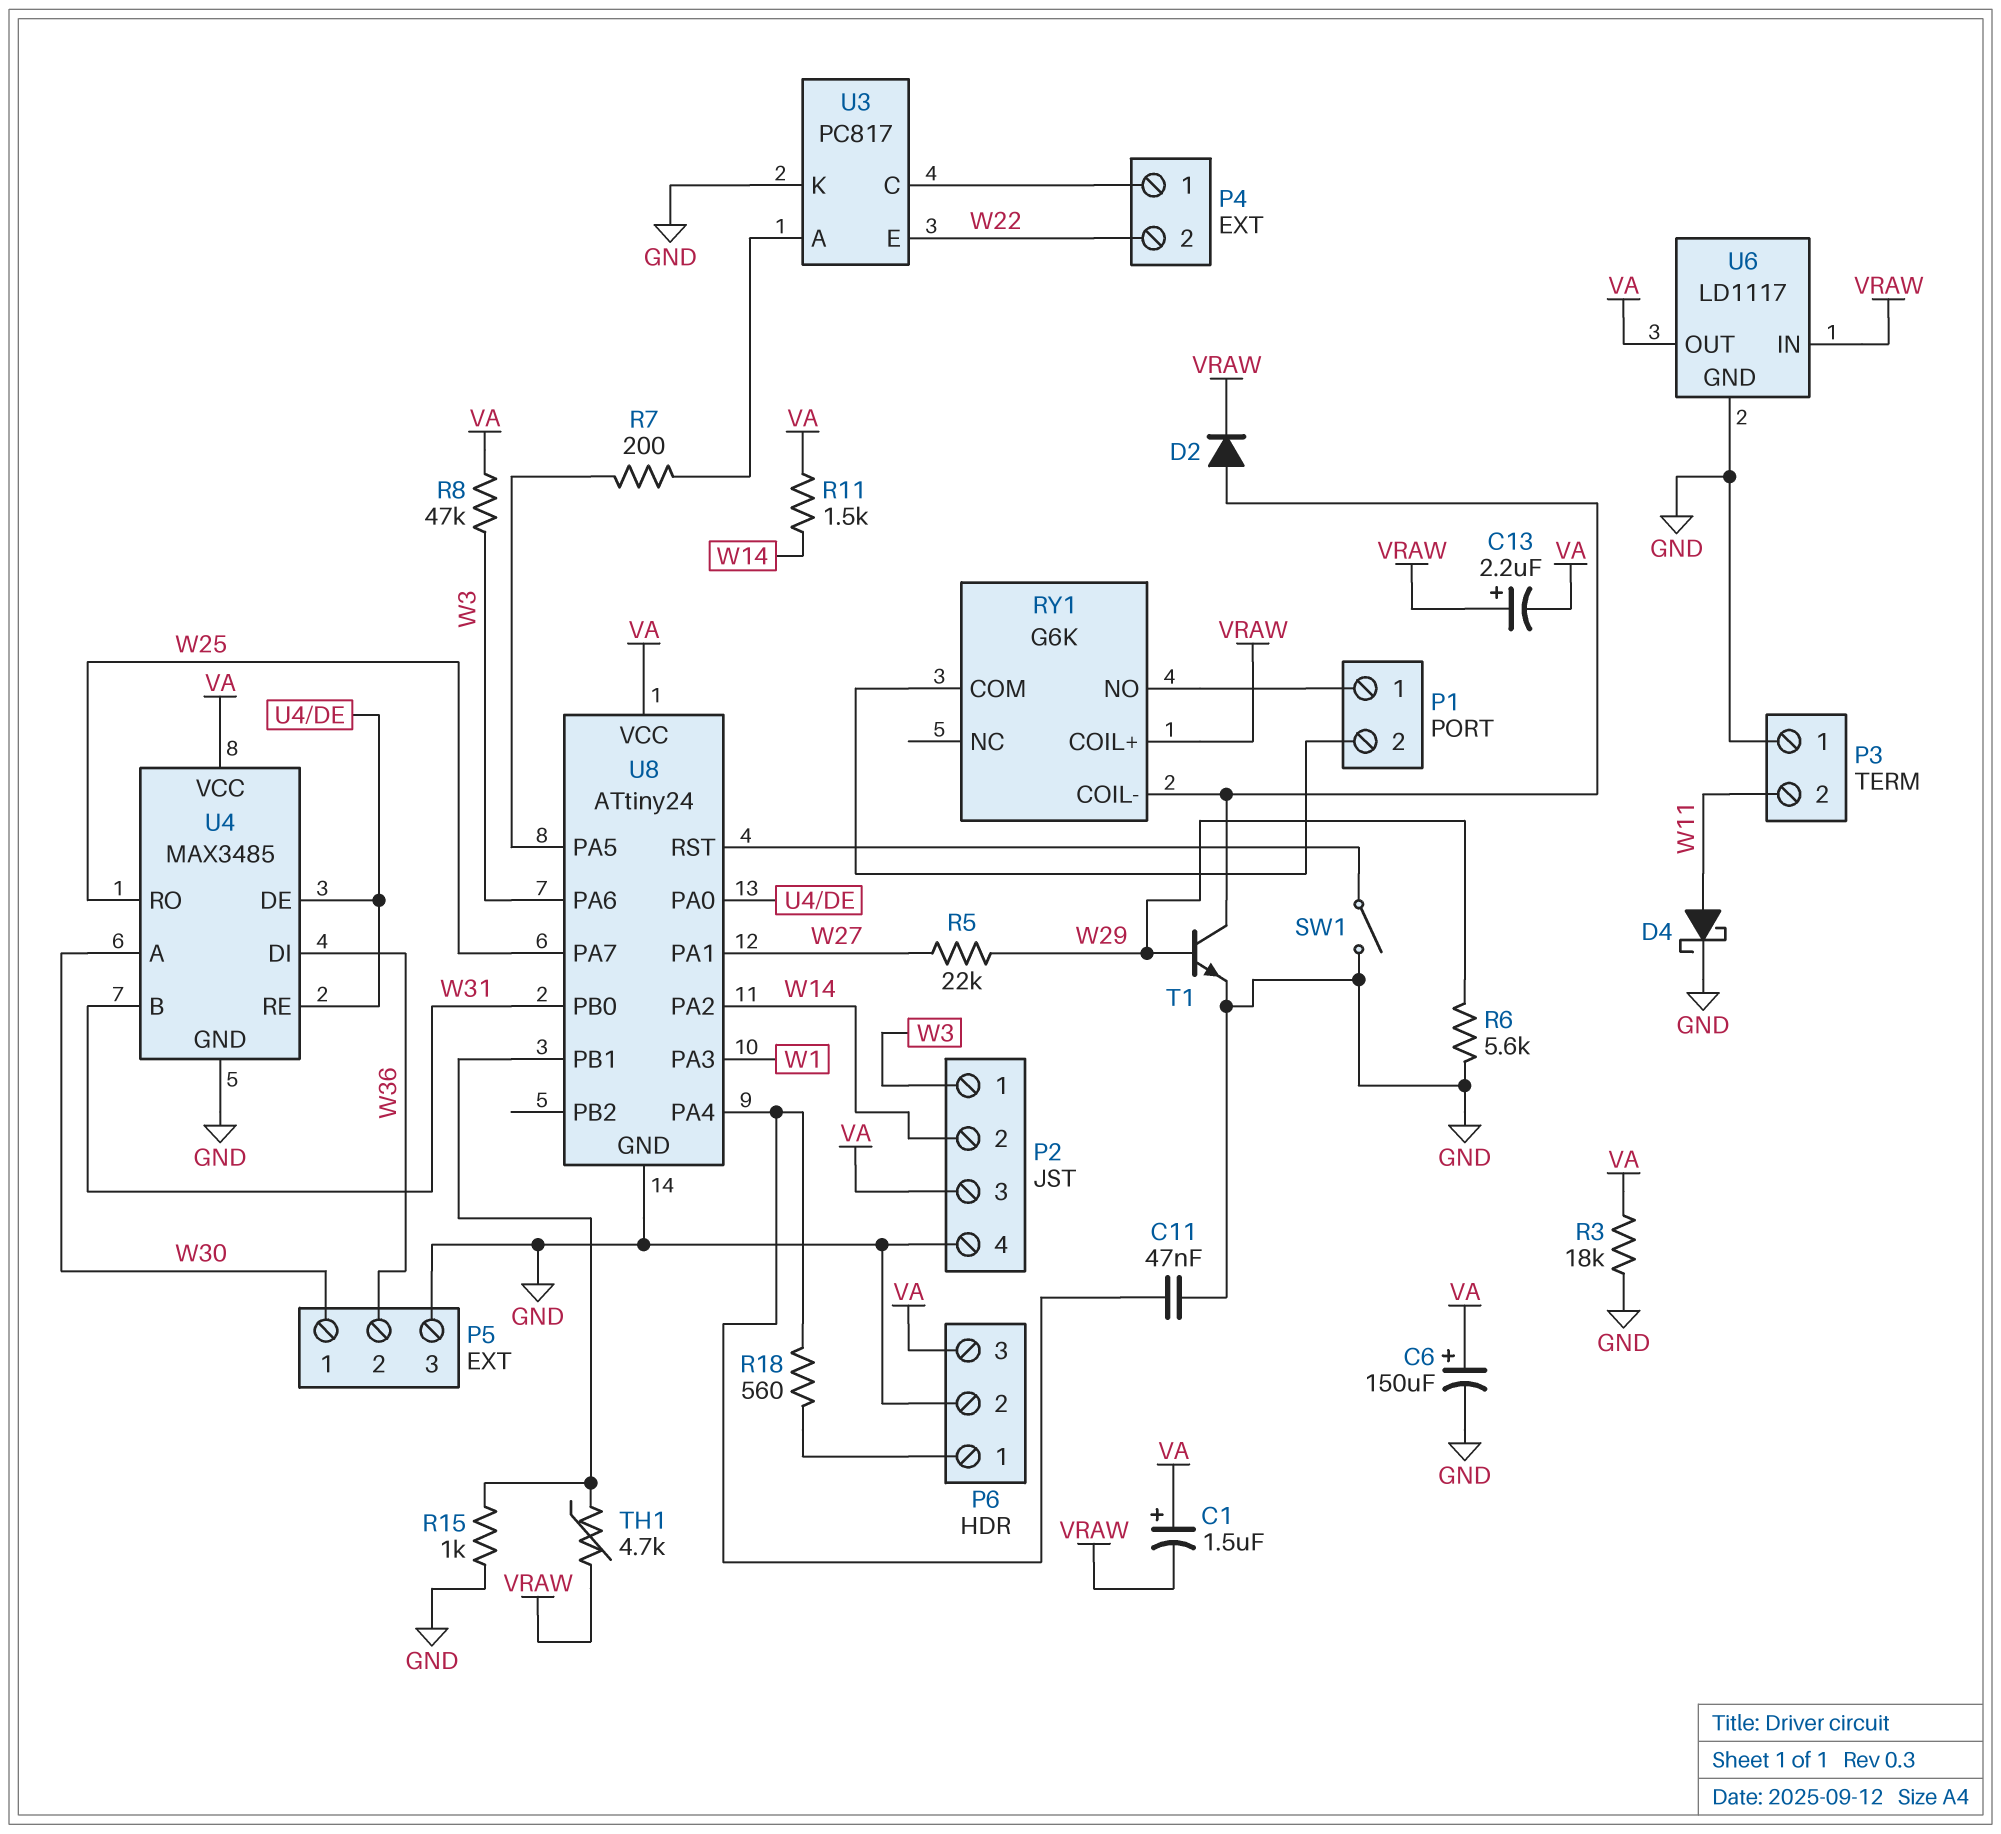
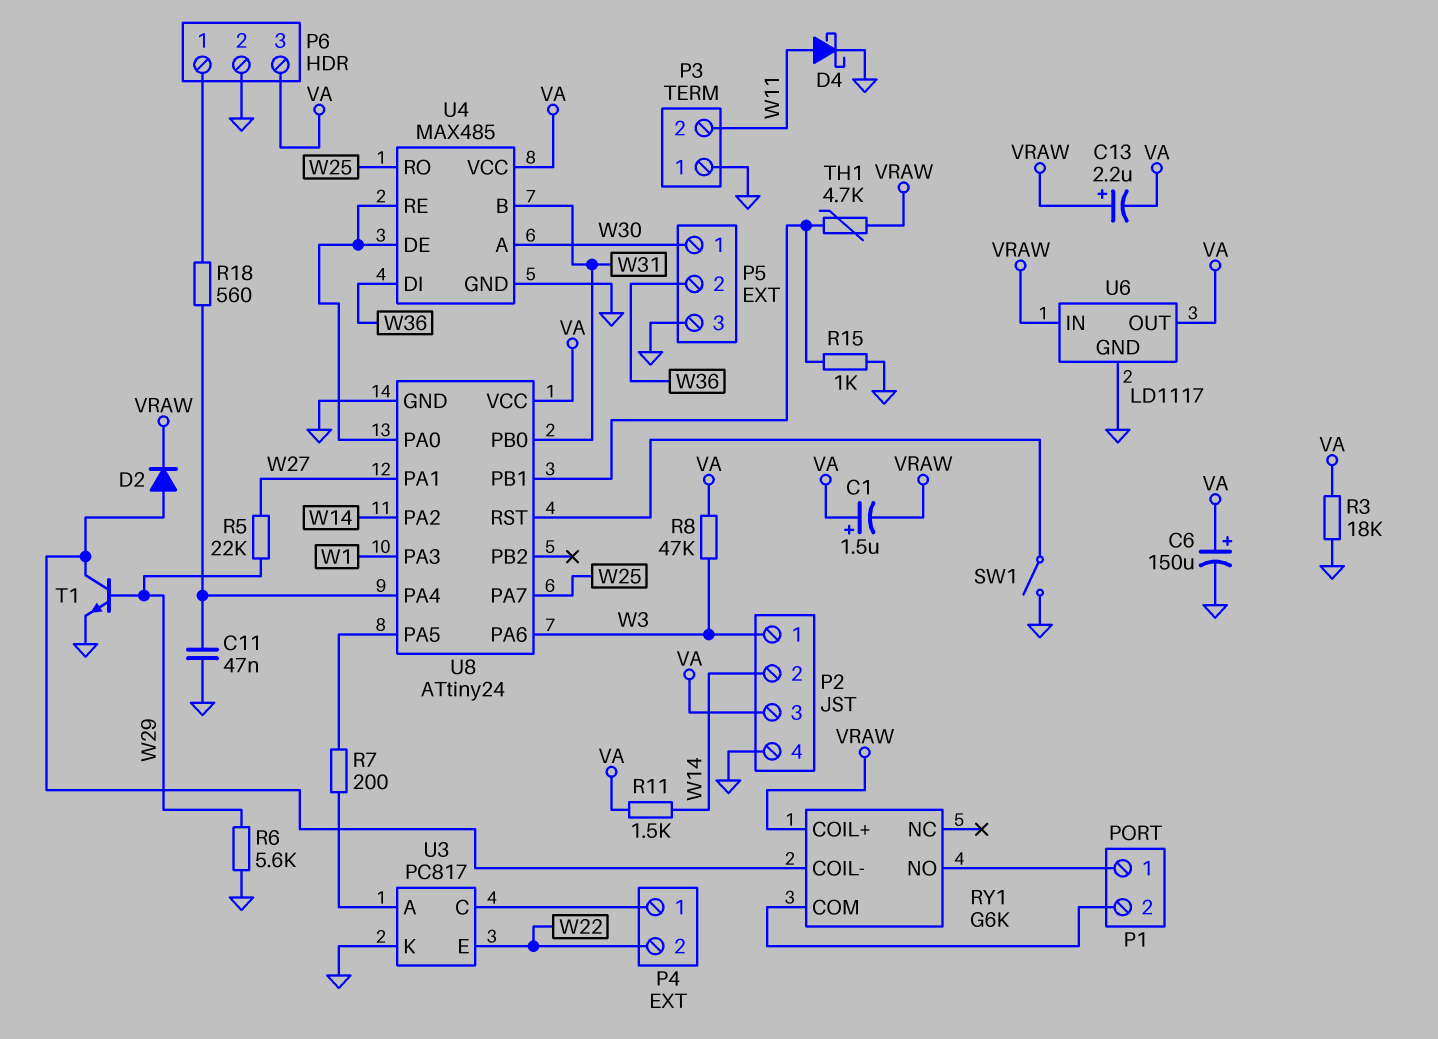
U4: MAX3485 -> MAX485

